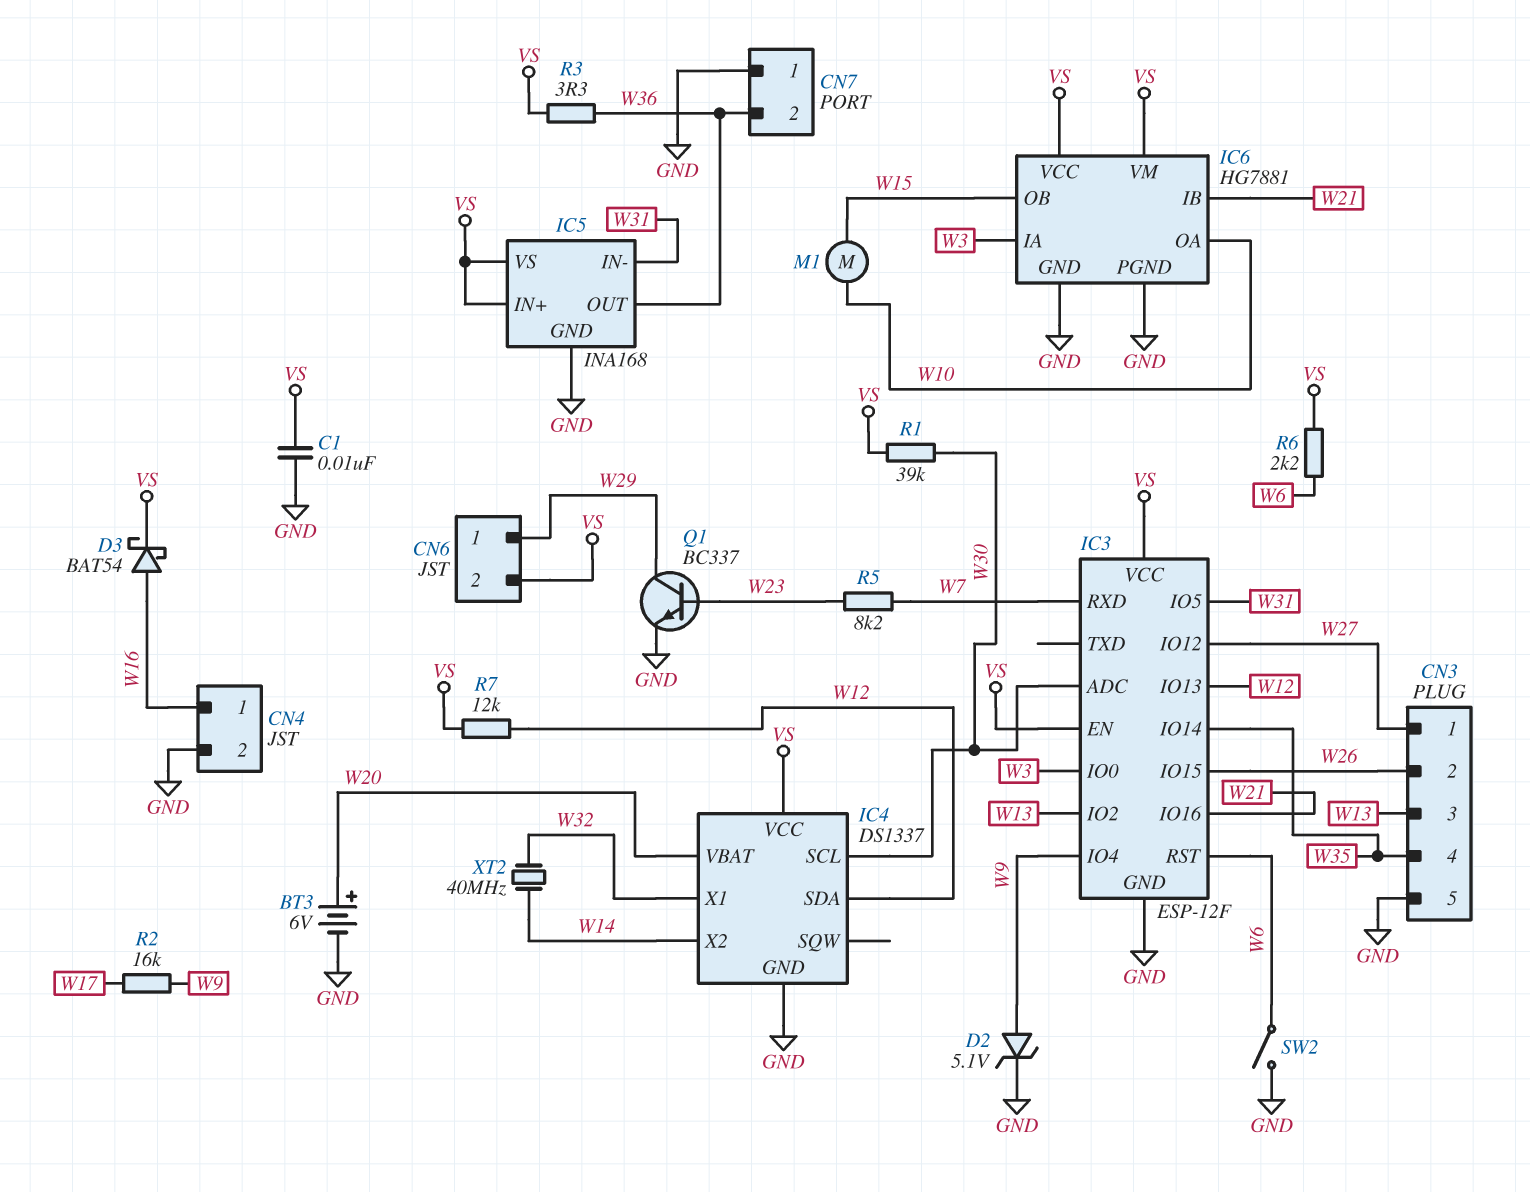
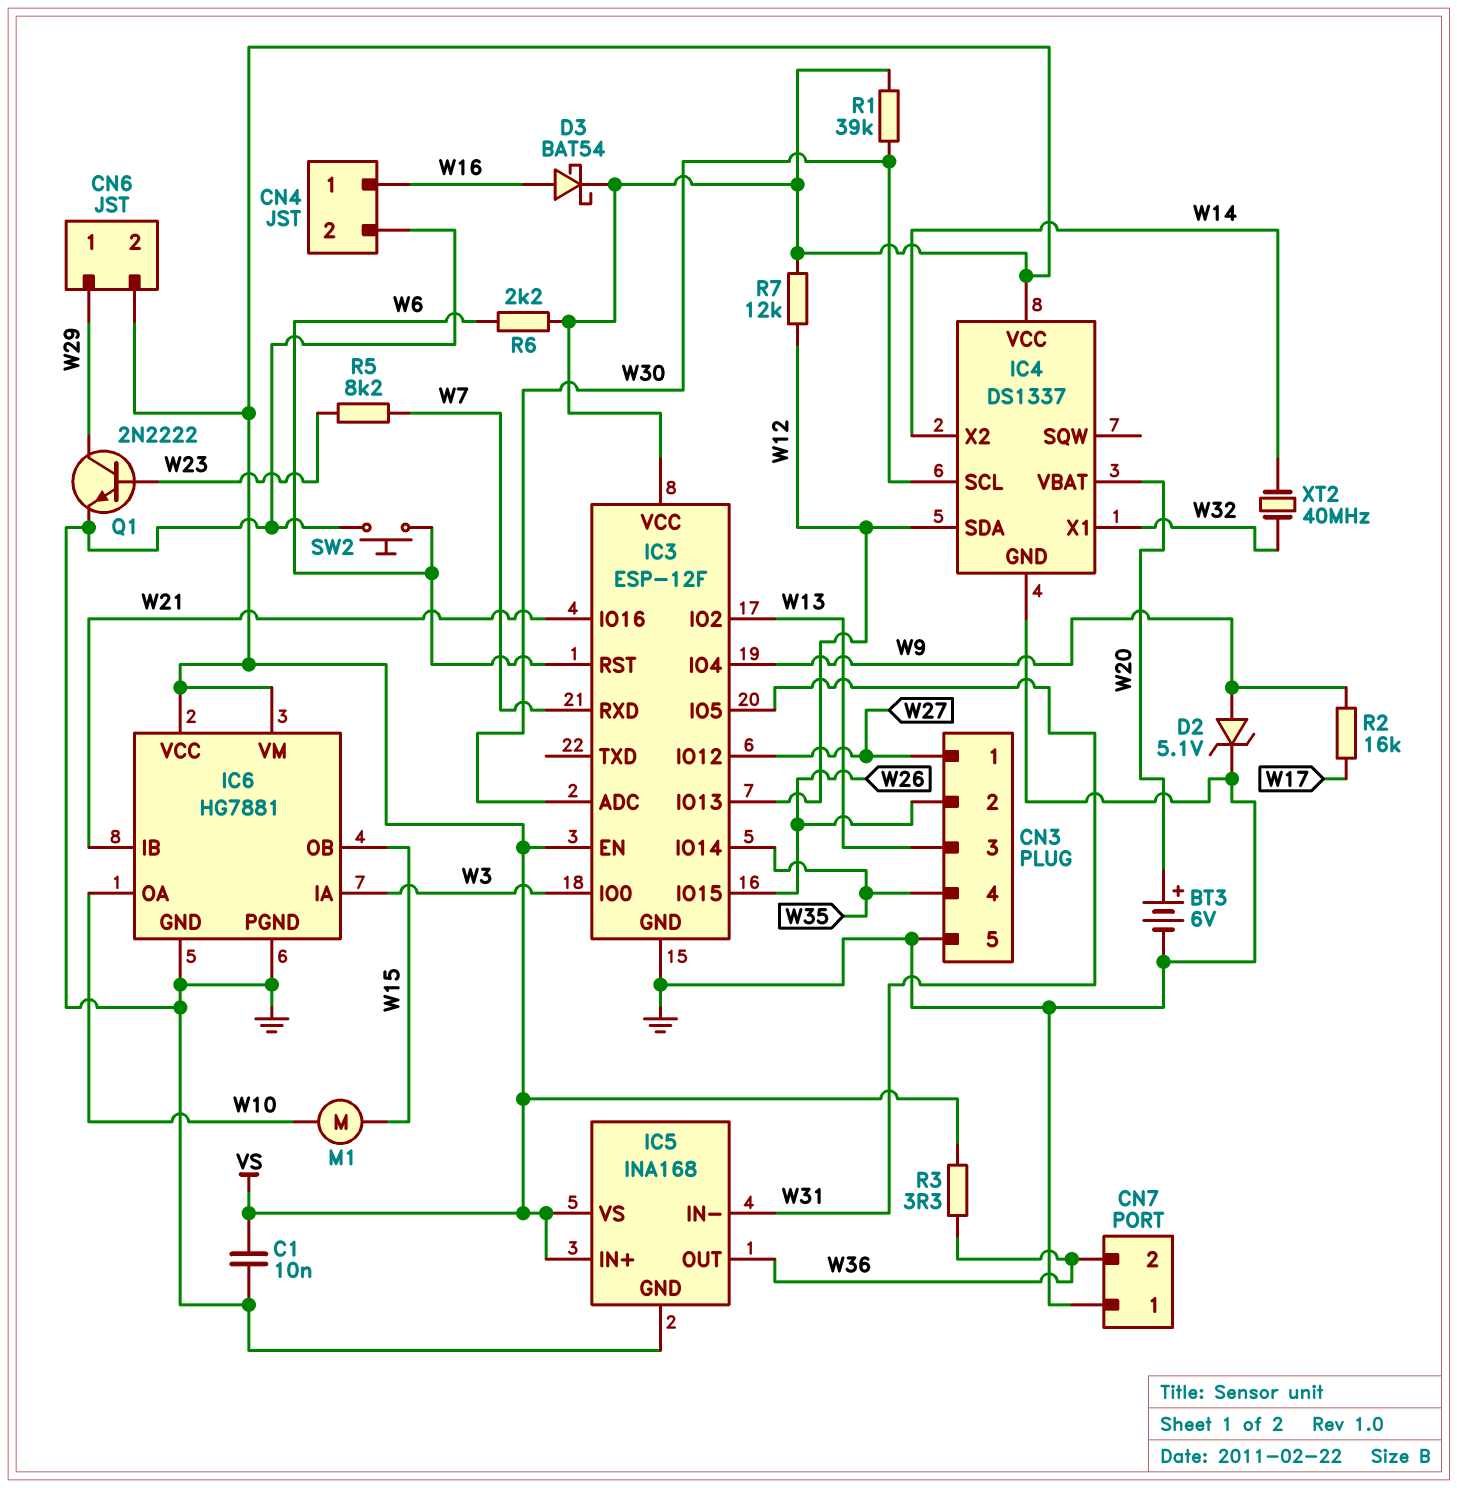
Q1: NPN BC337 (B W23, C W29, E GND) -> NPN 2N2222 (B W23, C W29, E GND)
SW2: switch (GND, W6) -> button (GND, W6)

